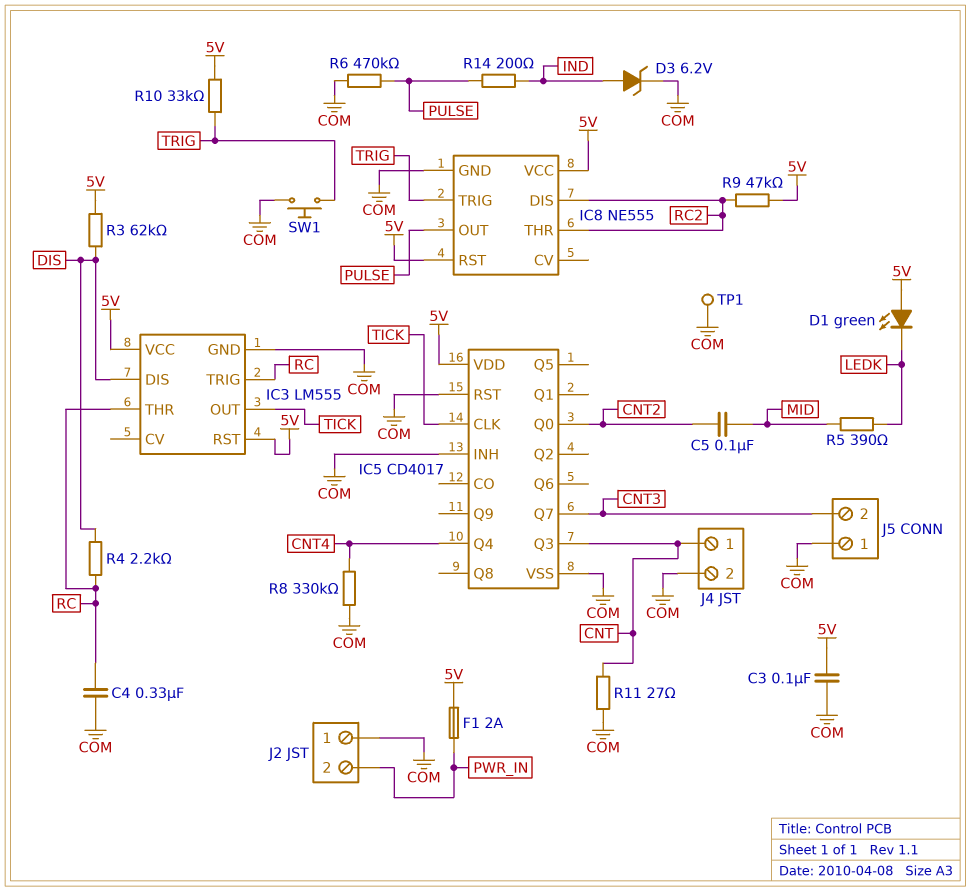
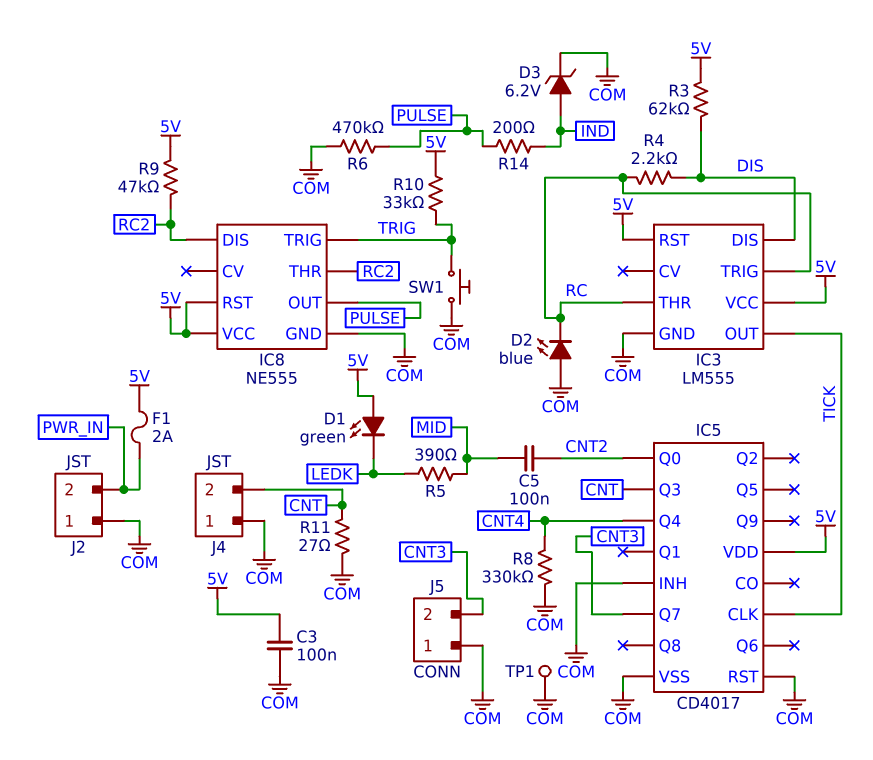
C4: 330nF (COM, RC) -> none
D2: none -> LED blue (A COM, K RC)
J4 pin 1: CNT -> COM
J4 pin 2: COM -> CNT

